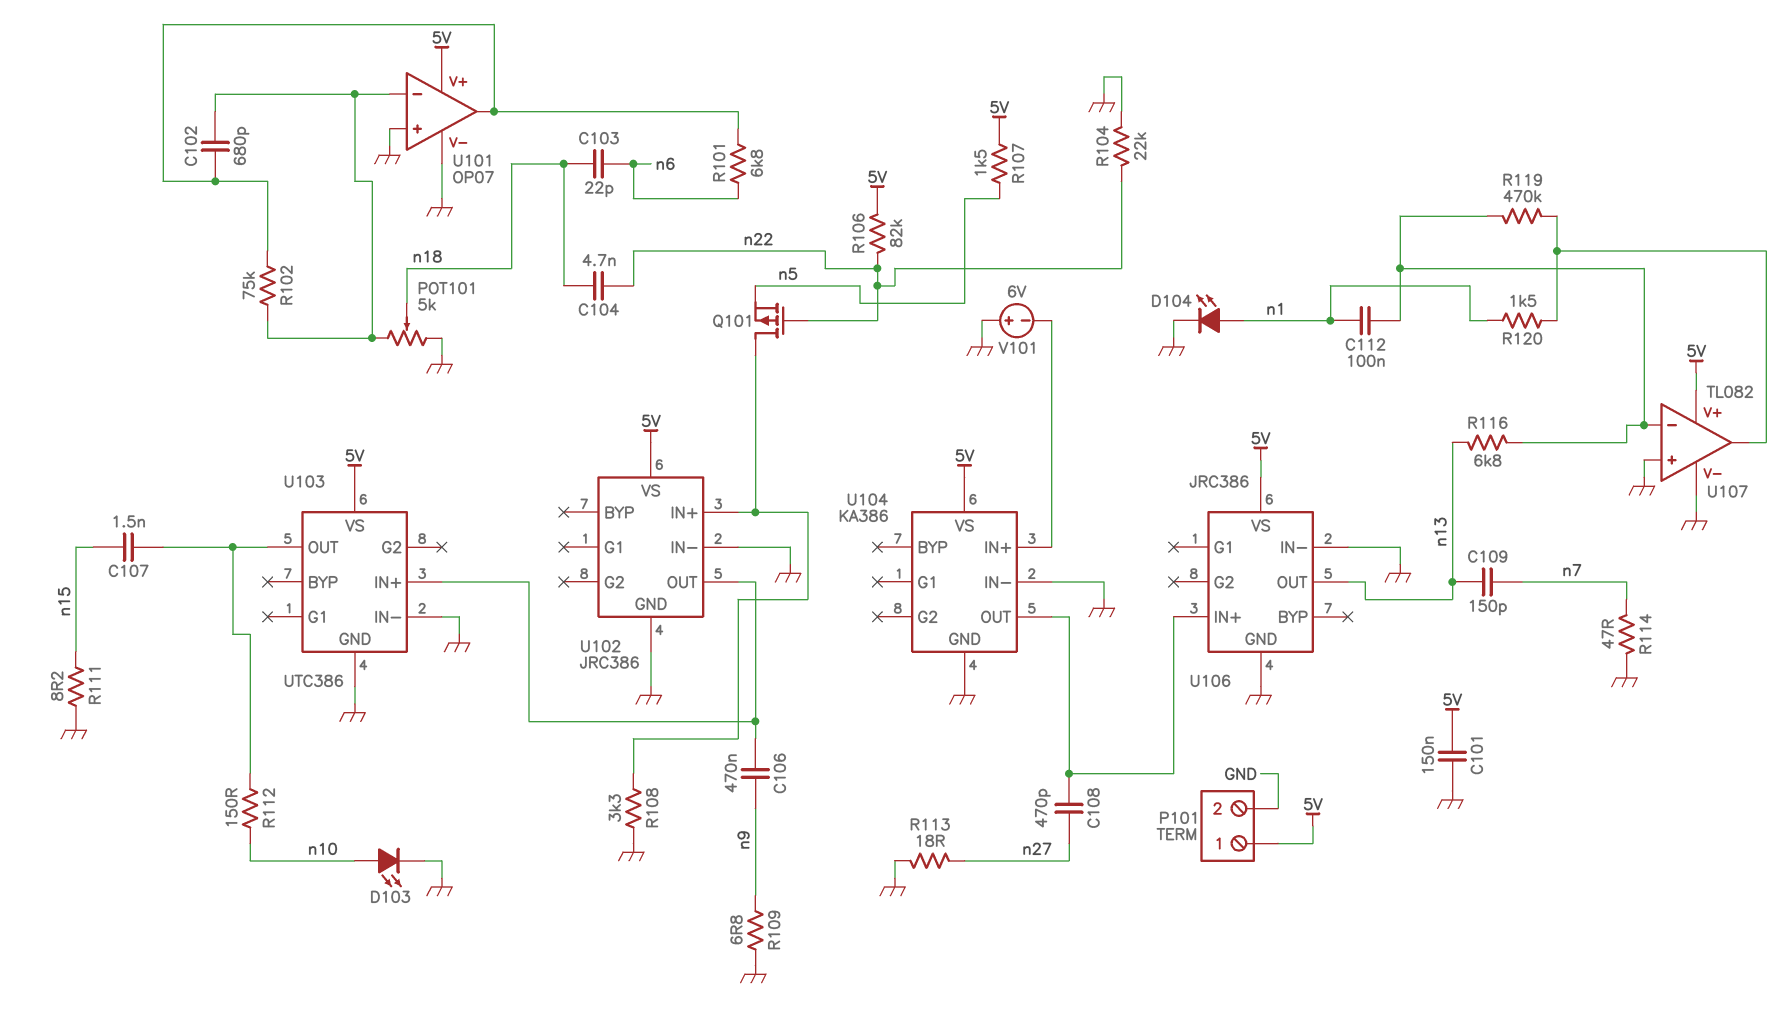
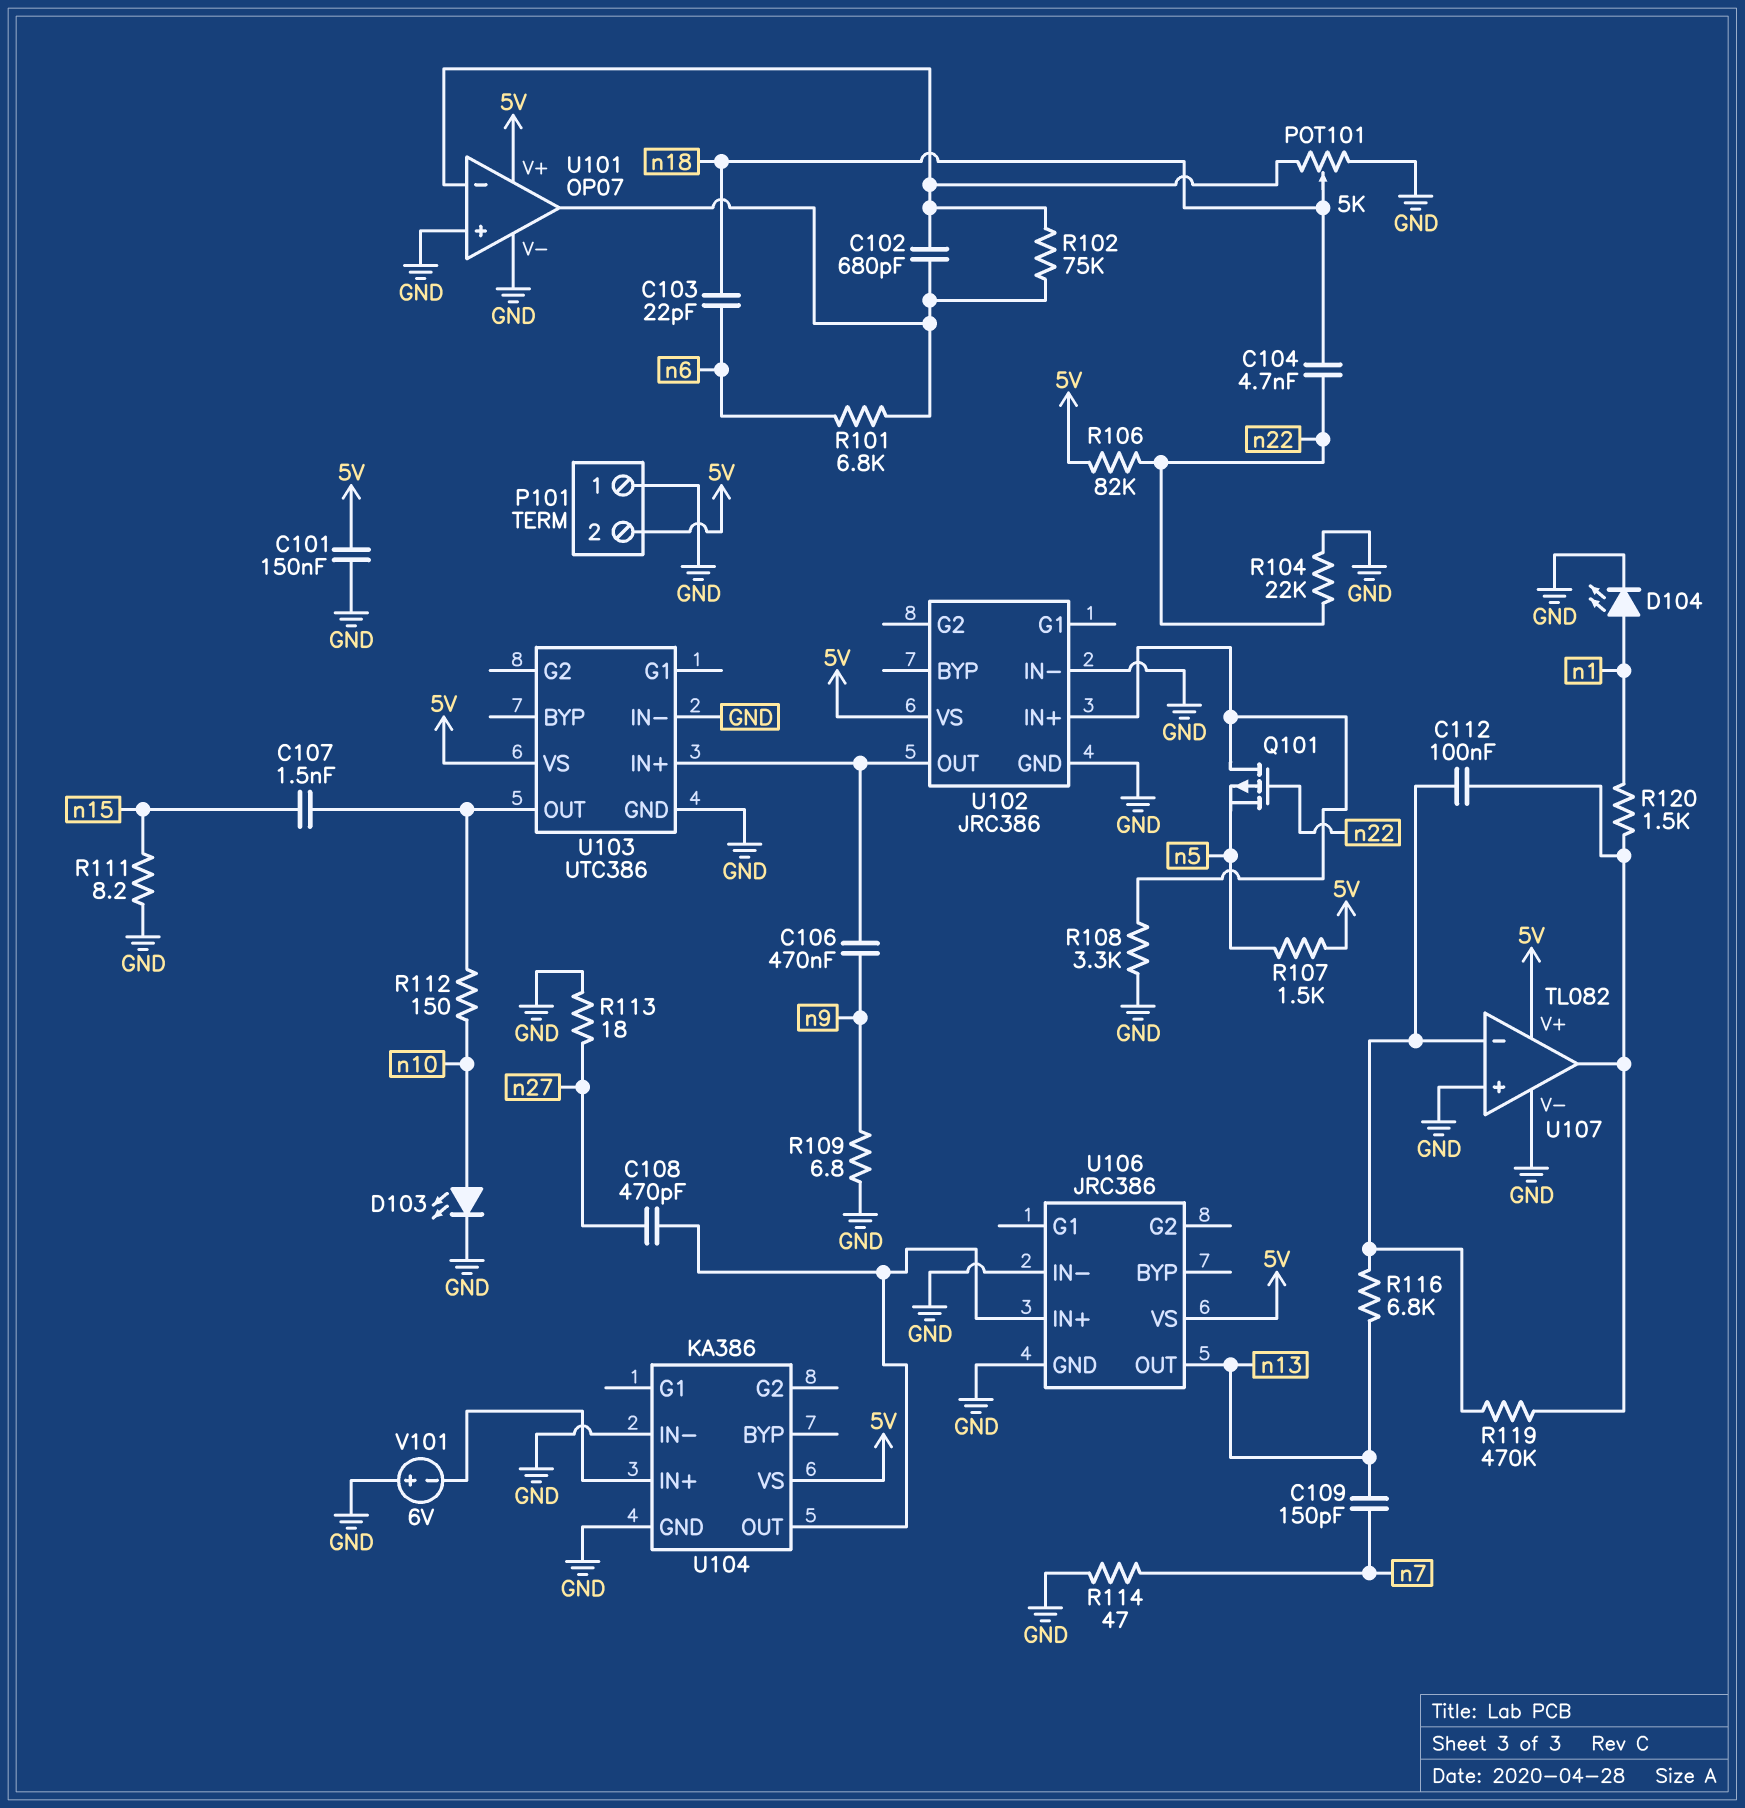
C112: 100nF (U107/in-, n1) -> 100nF (U107/in-, U107/out)
P101 pin 1: 5V -> GND
P101 pin 2: GND -> 5V

